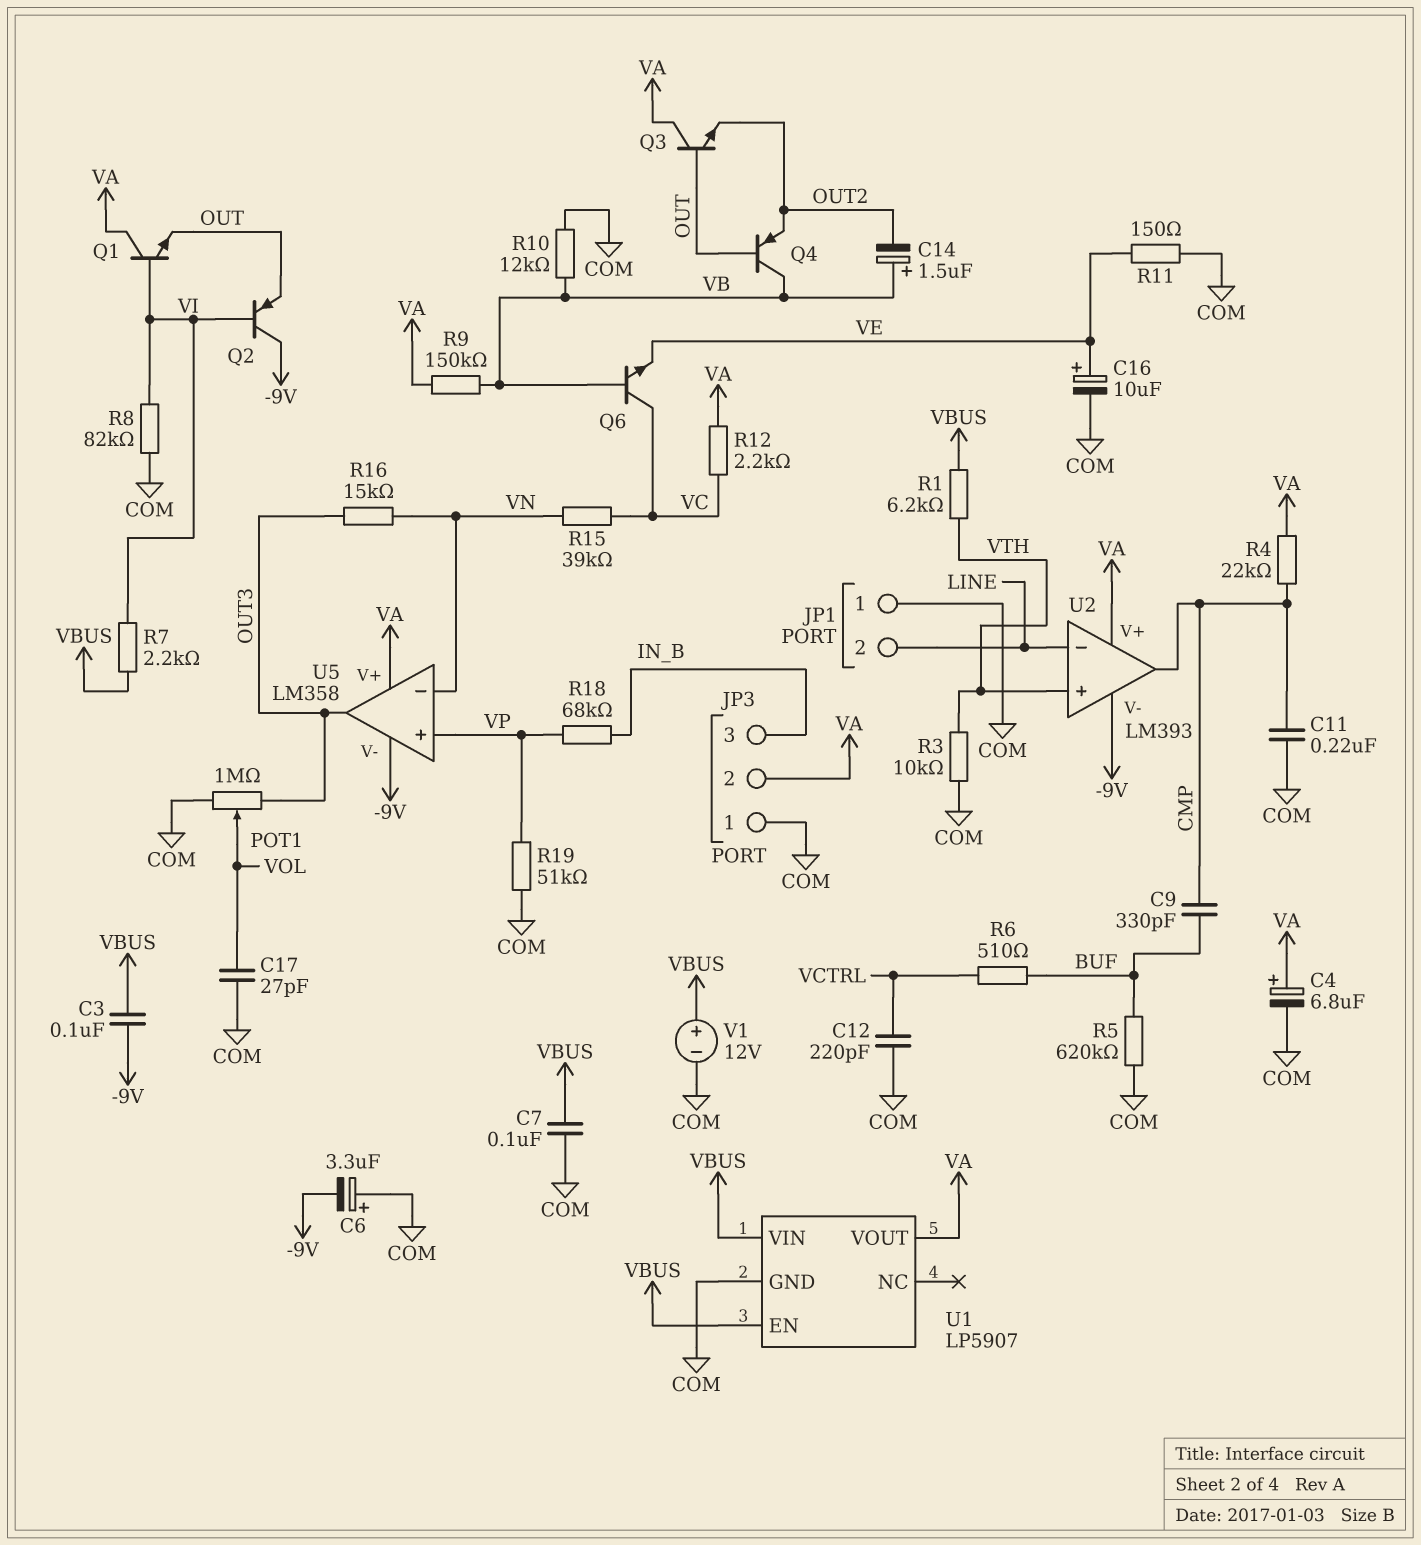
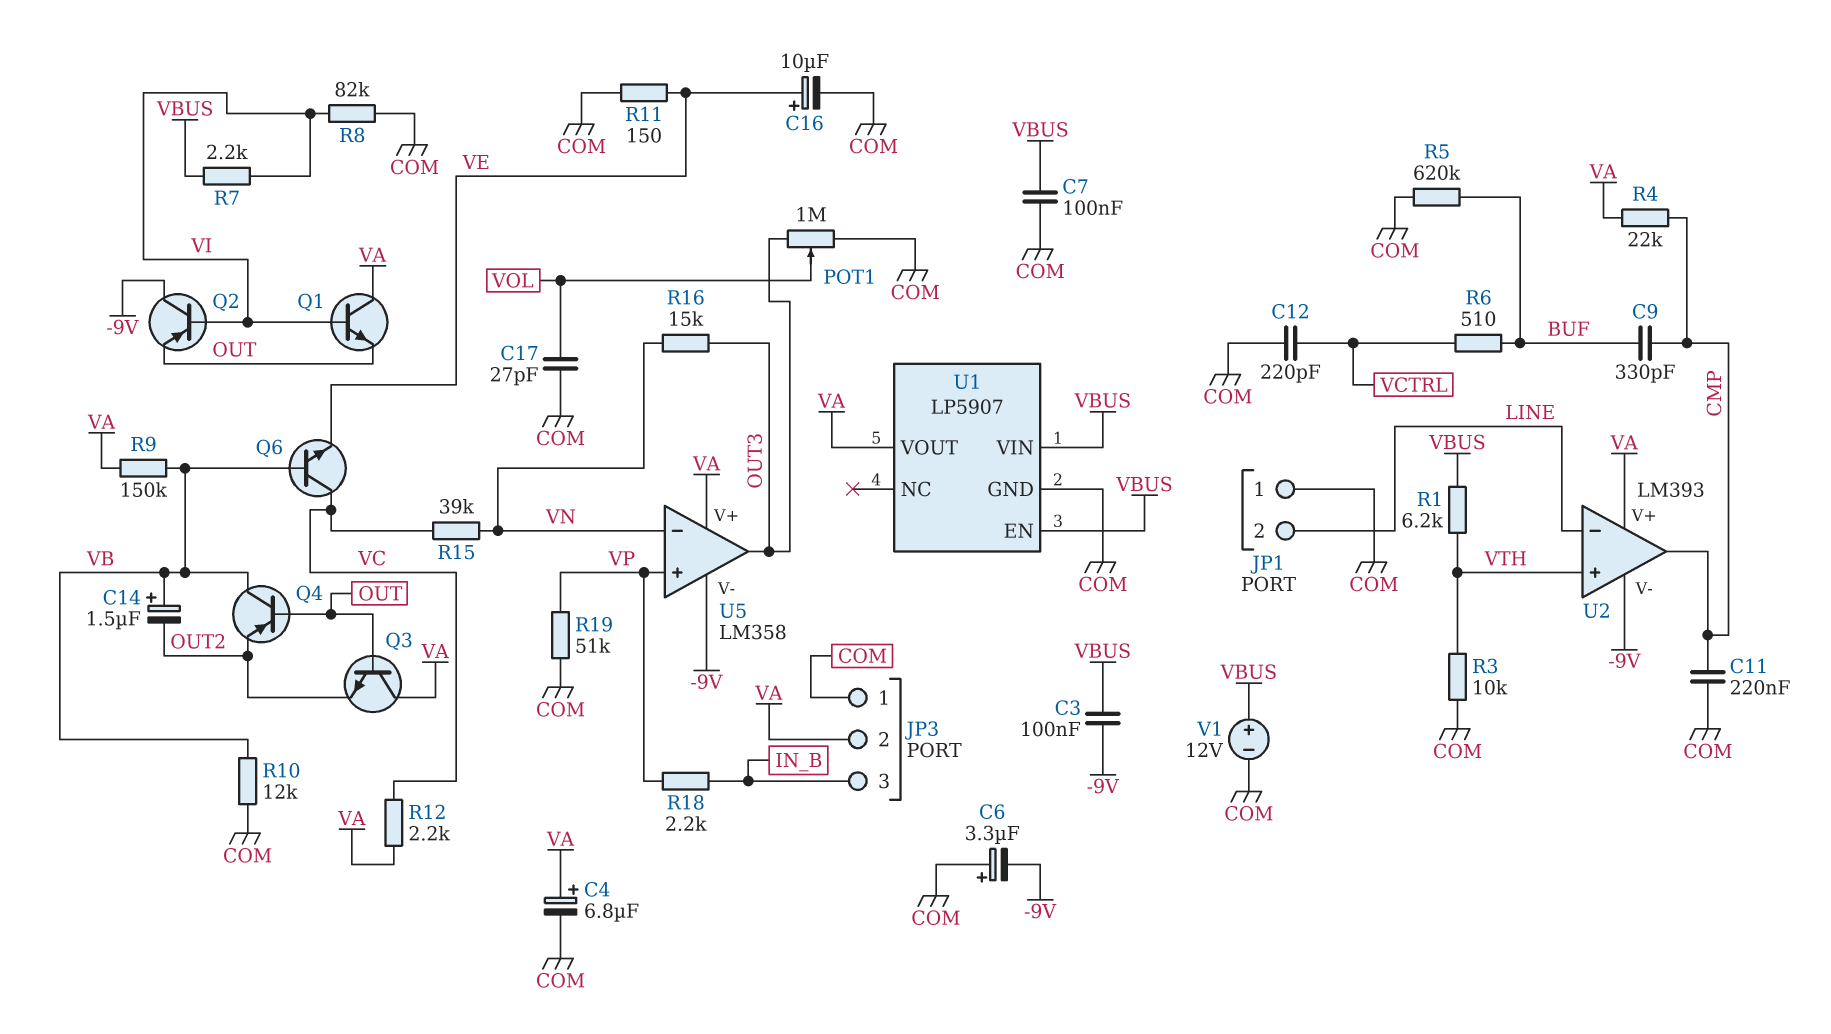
R18: 68k (IN_B, VP) -> 2.2k (IN_B, VP)

